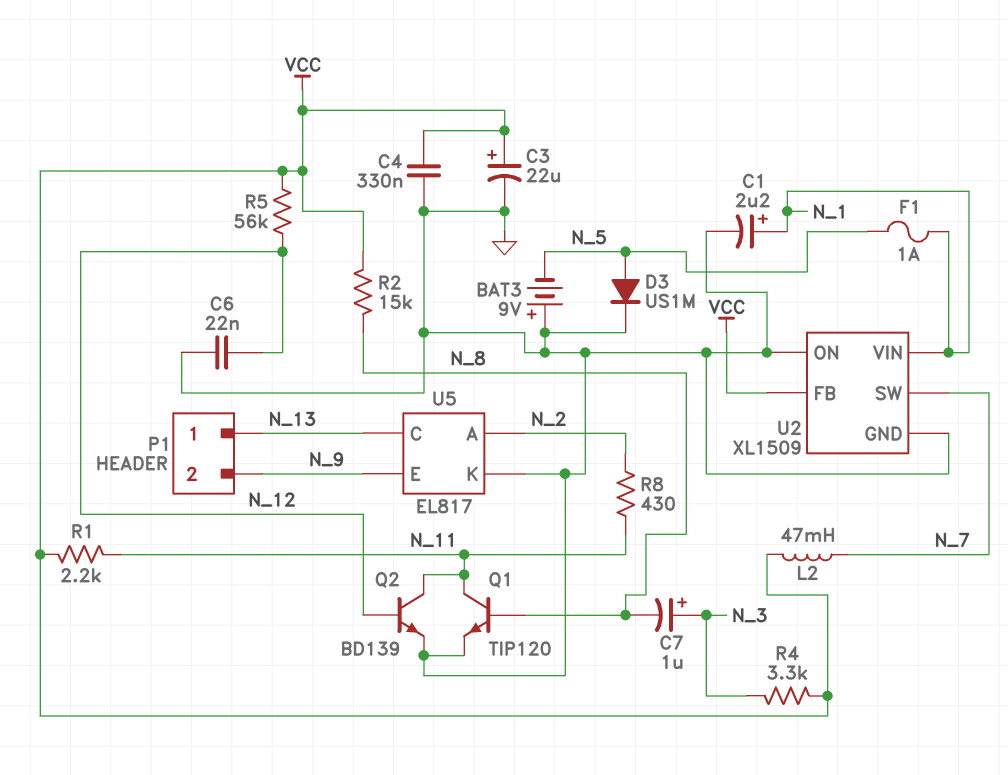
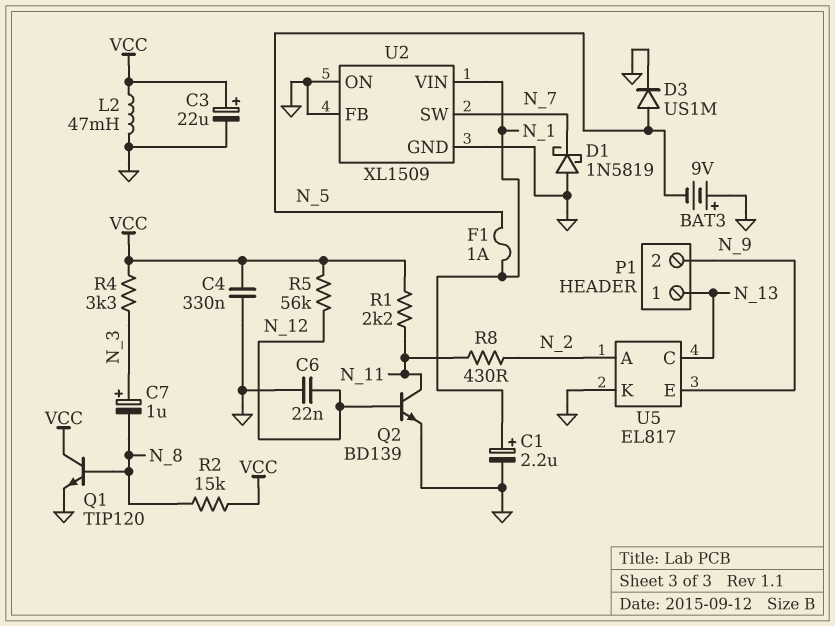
D1: none -> schottky 1N5819 (A GND, K N_7)
L2: 47mH (N_7, VCC) -> 47mH (GND, VCC)
Q1: NPN TIP120 (B N_8, C N_11, E GND) -> NPN TIP120 (B N_8, C VCC, E GND)
U2 pin FB: VCC -> GND

